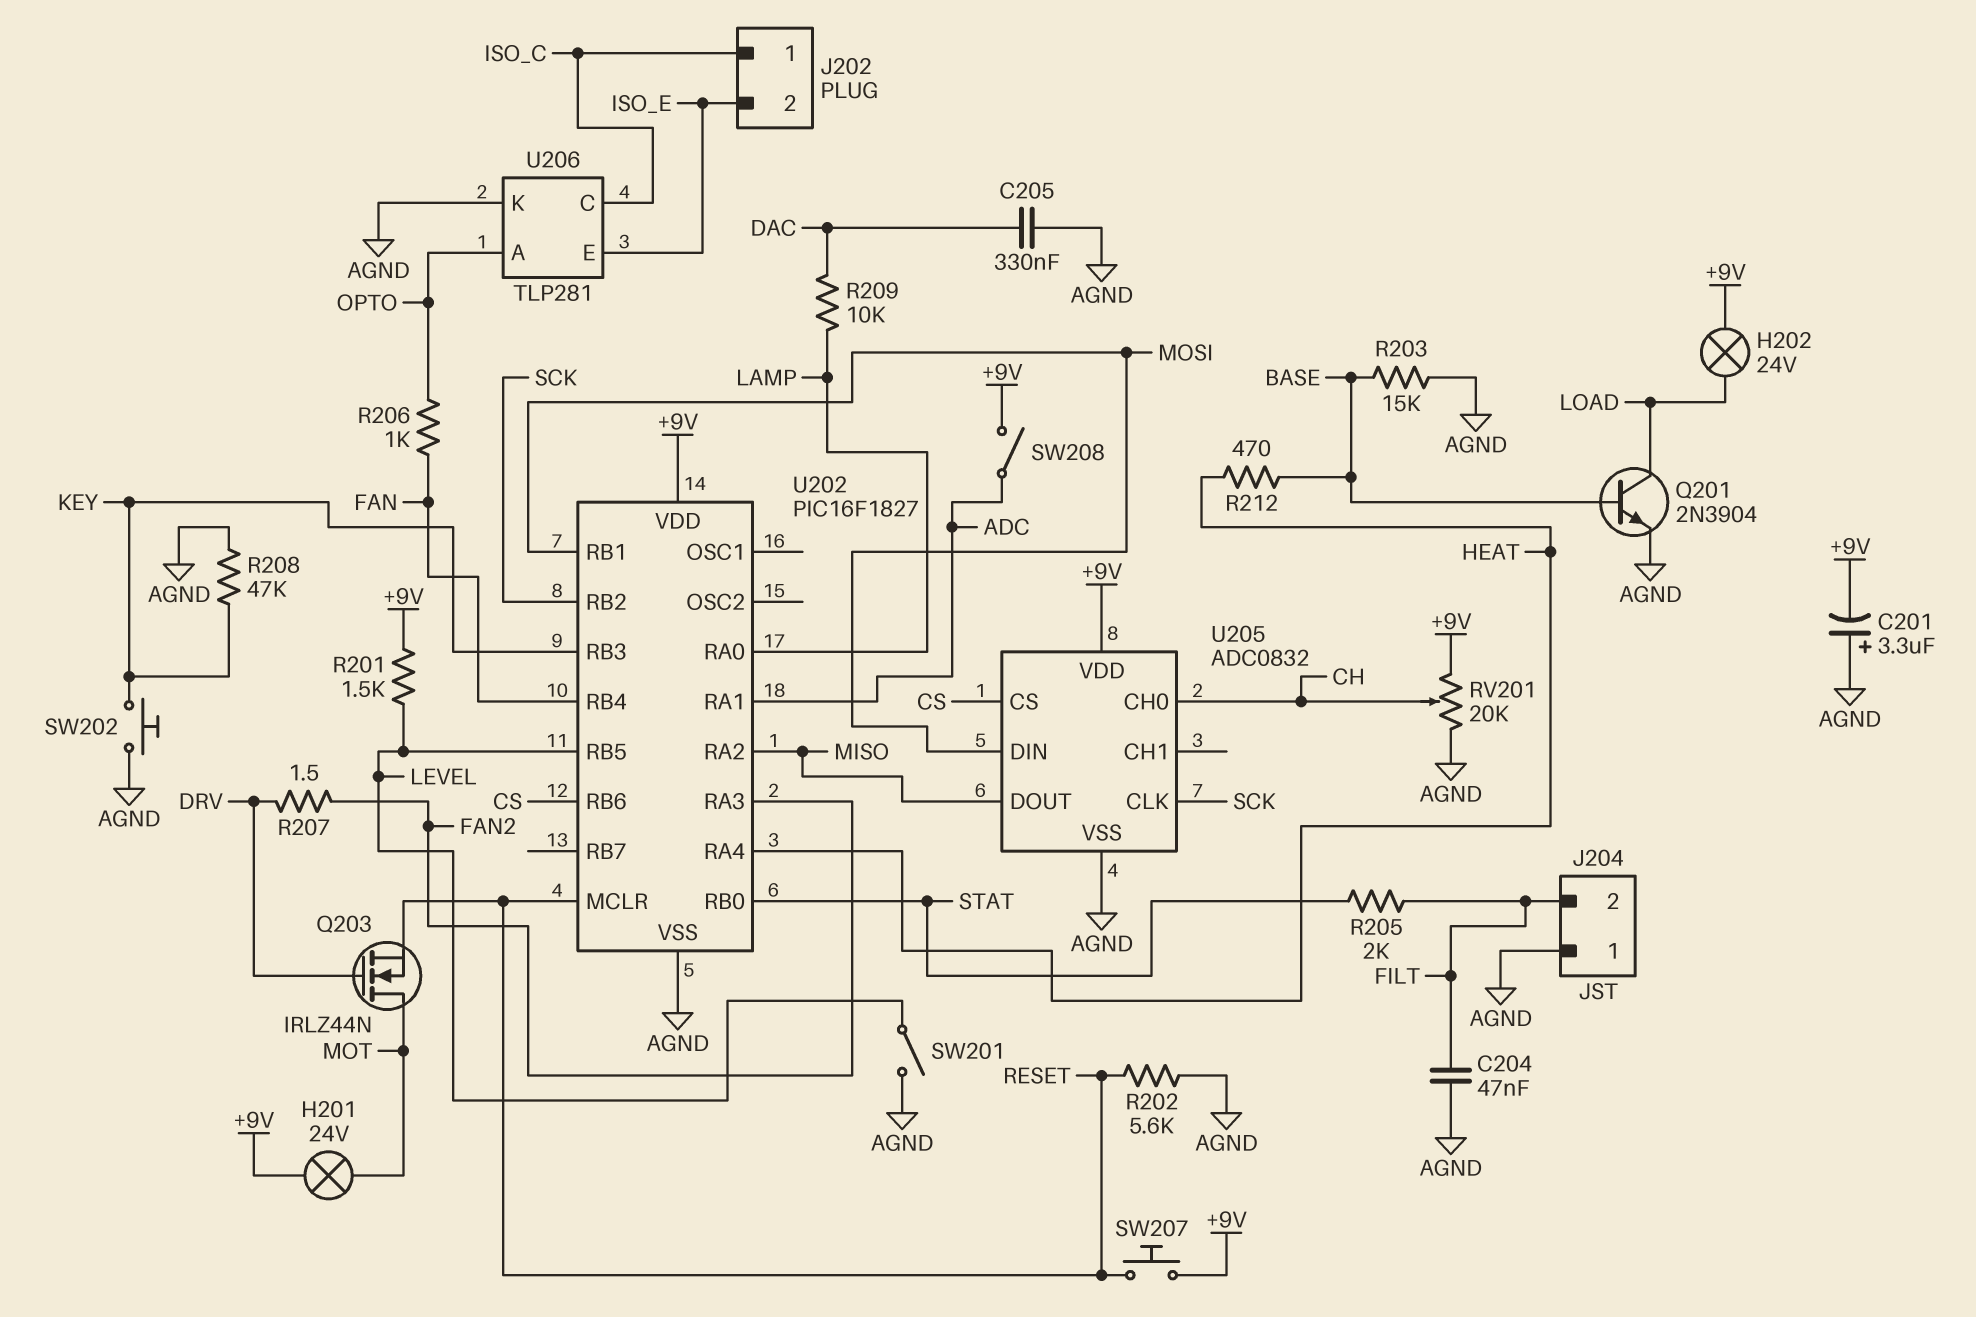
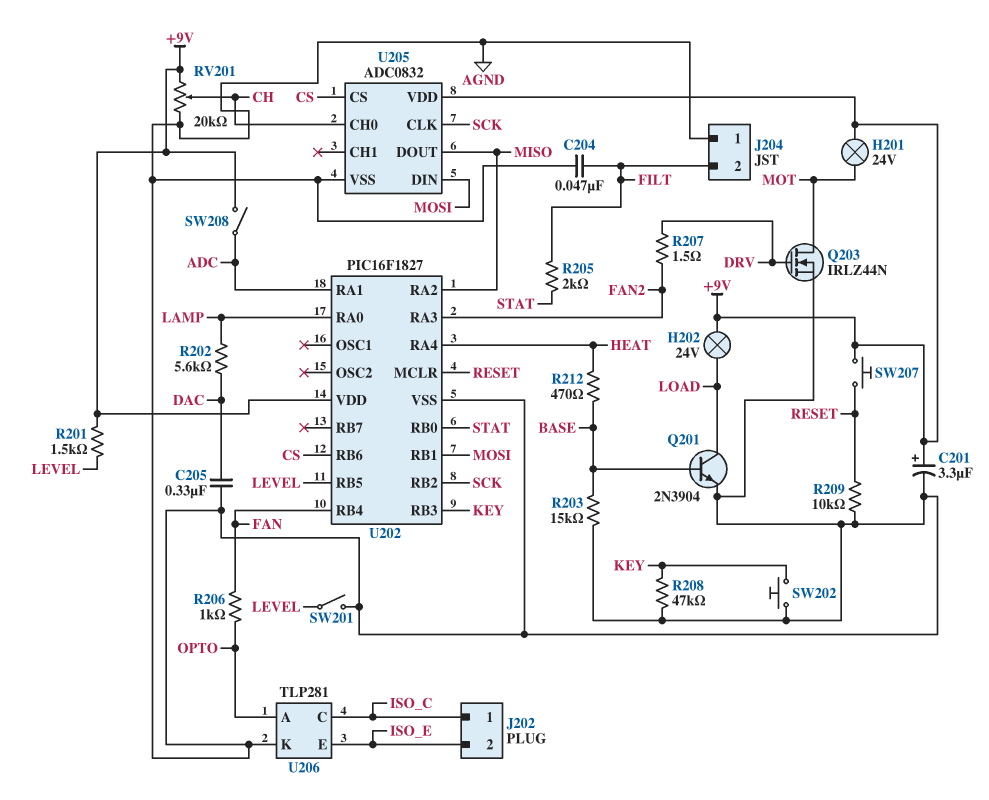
C201: 3.3uF (plus AGND, minus +9V) -> 3.3uF (plus +9V, minus AGND)
Q203: NMOS IRLZ44N (G DRV, D MOT, S RESET) -> NMOS IRLZ44N (G DRV, D MOT, S AGND)
R202: 5.6k (AGND, RESET) -> 5.6k (DAC, LAMP)
R209: 10k (DAC, LAMP) -> 10k (AGND, RESET)

